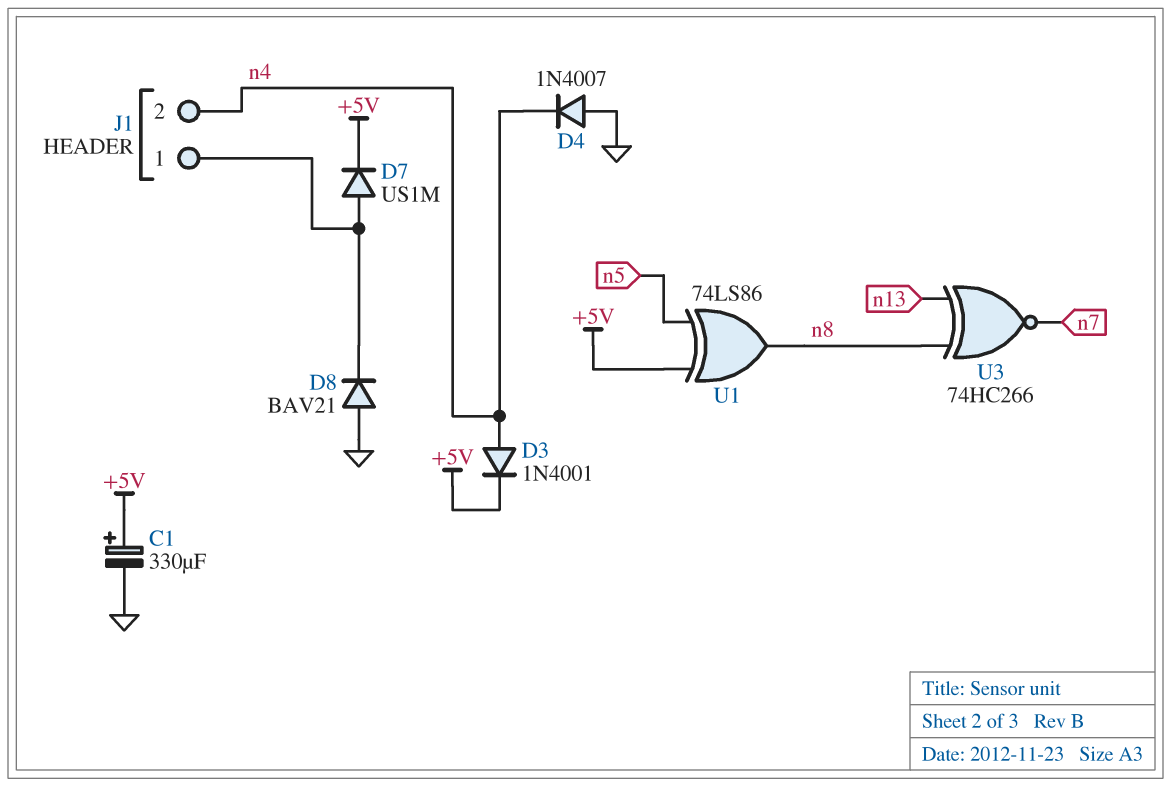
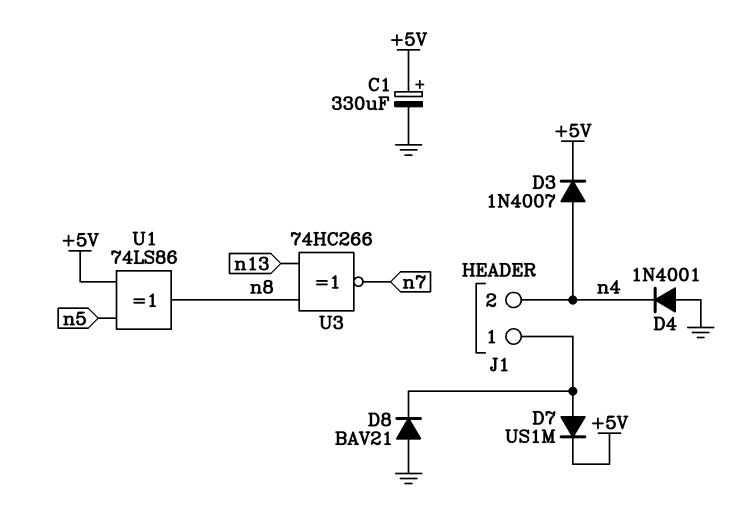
D3: diode 1N4001 (A n4, K +5V) -> diode 1N4007 (A n4, K +5V)
D4: diode 1N4007 (A GND, K n4) -> diode 1N4001 (A GND, K n4)

